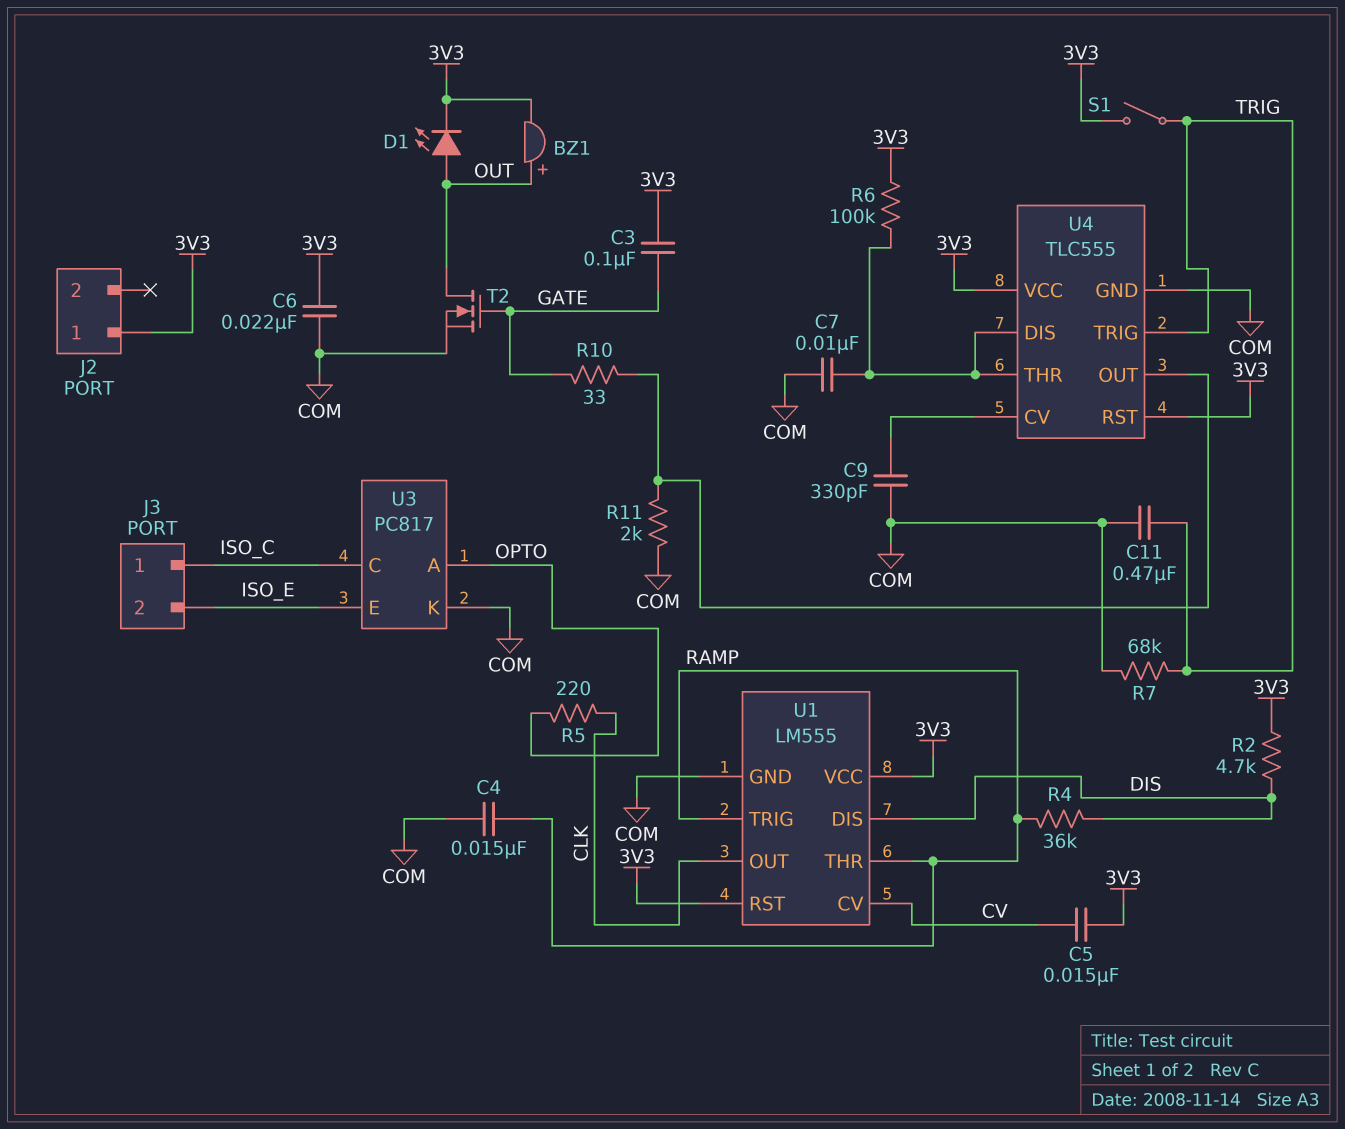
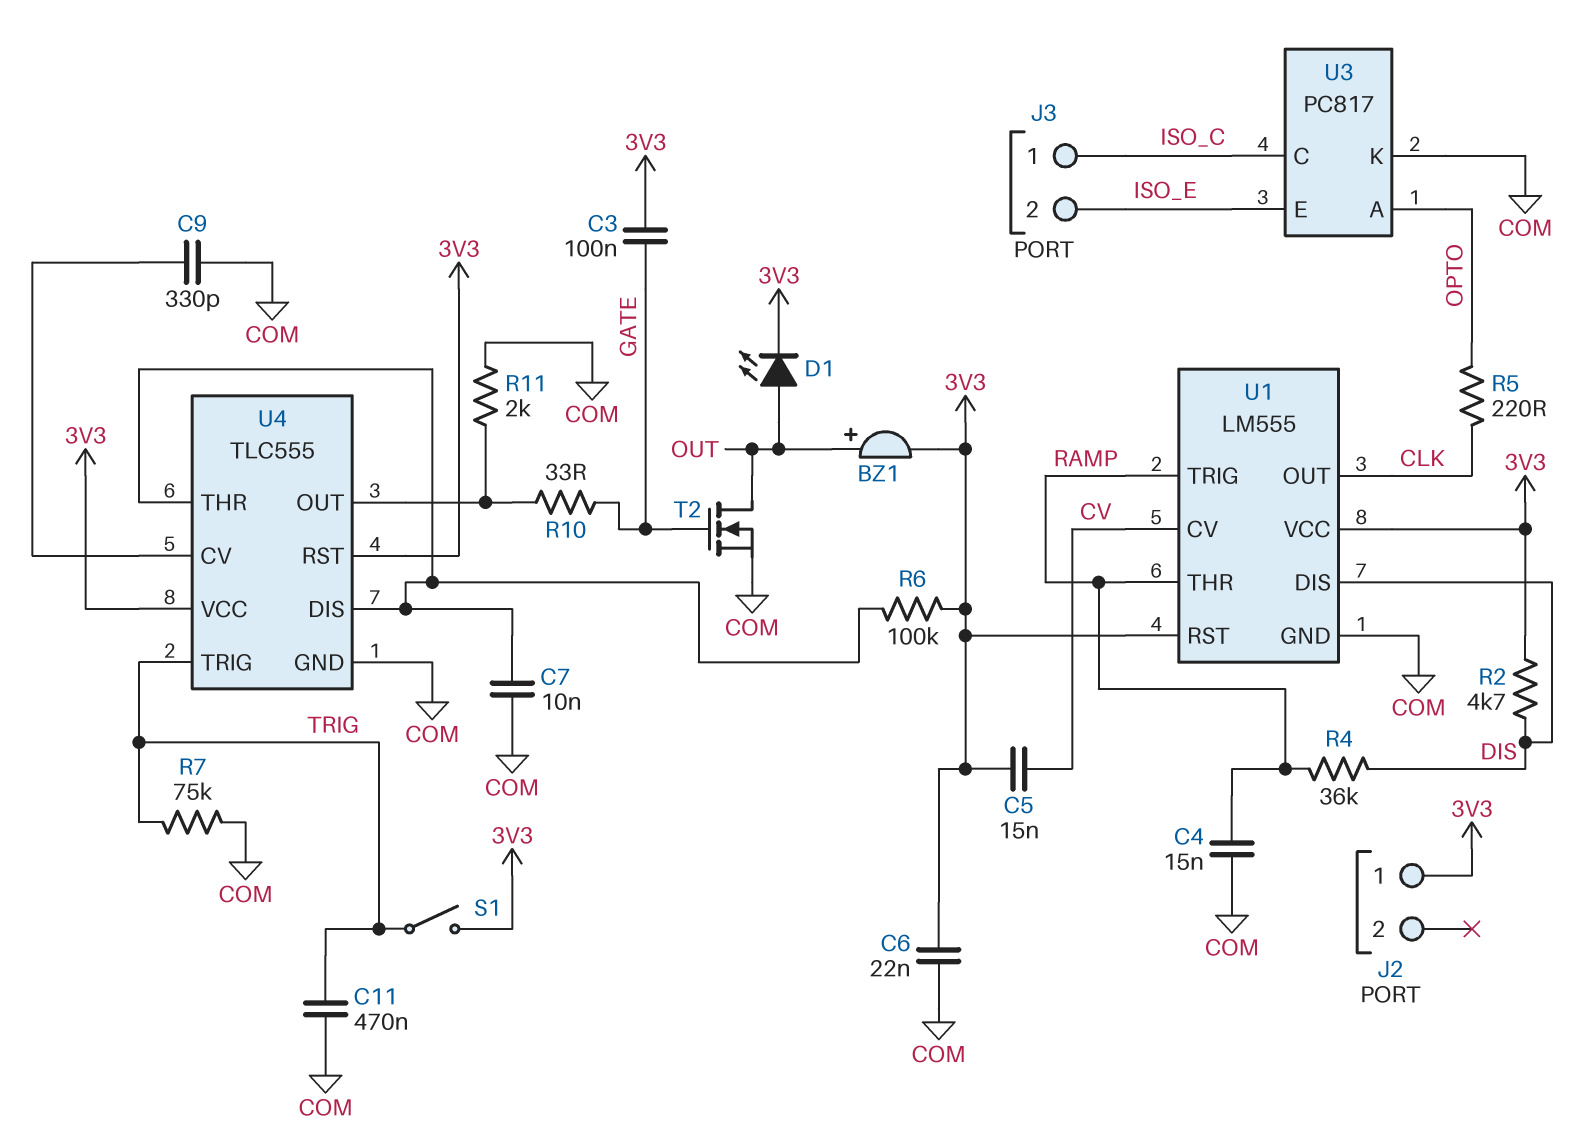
R7: 68k (COM, TRIG) -> 75k (COM, TRIG)

